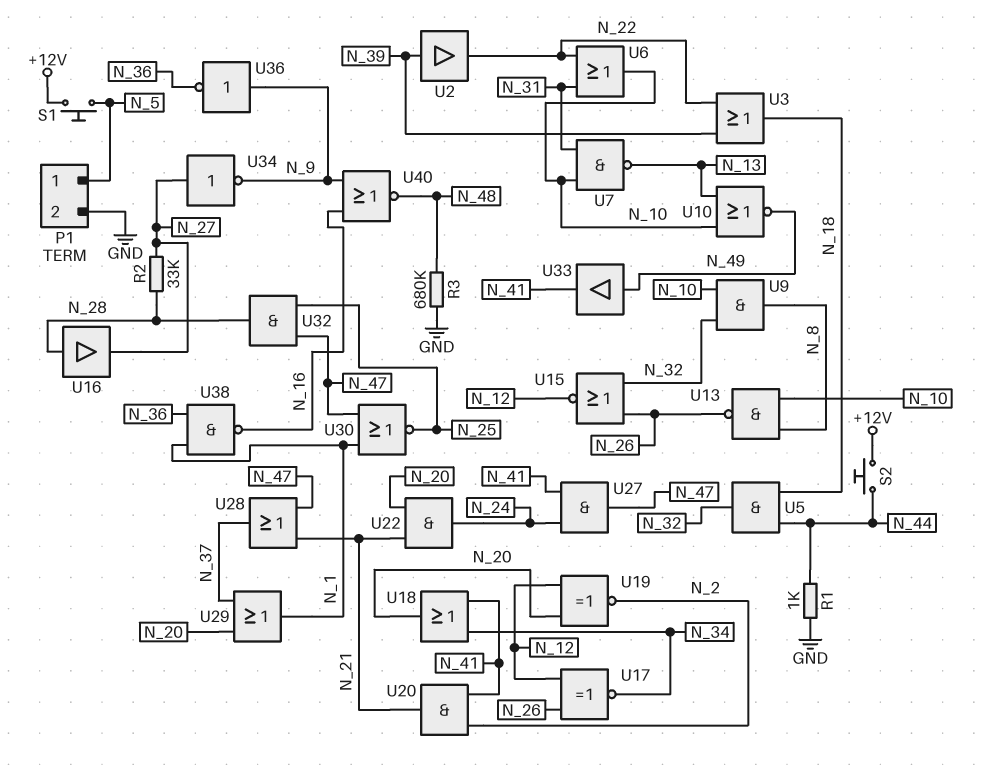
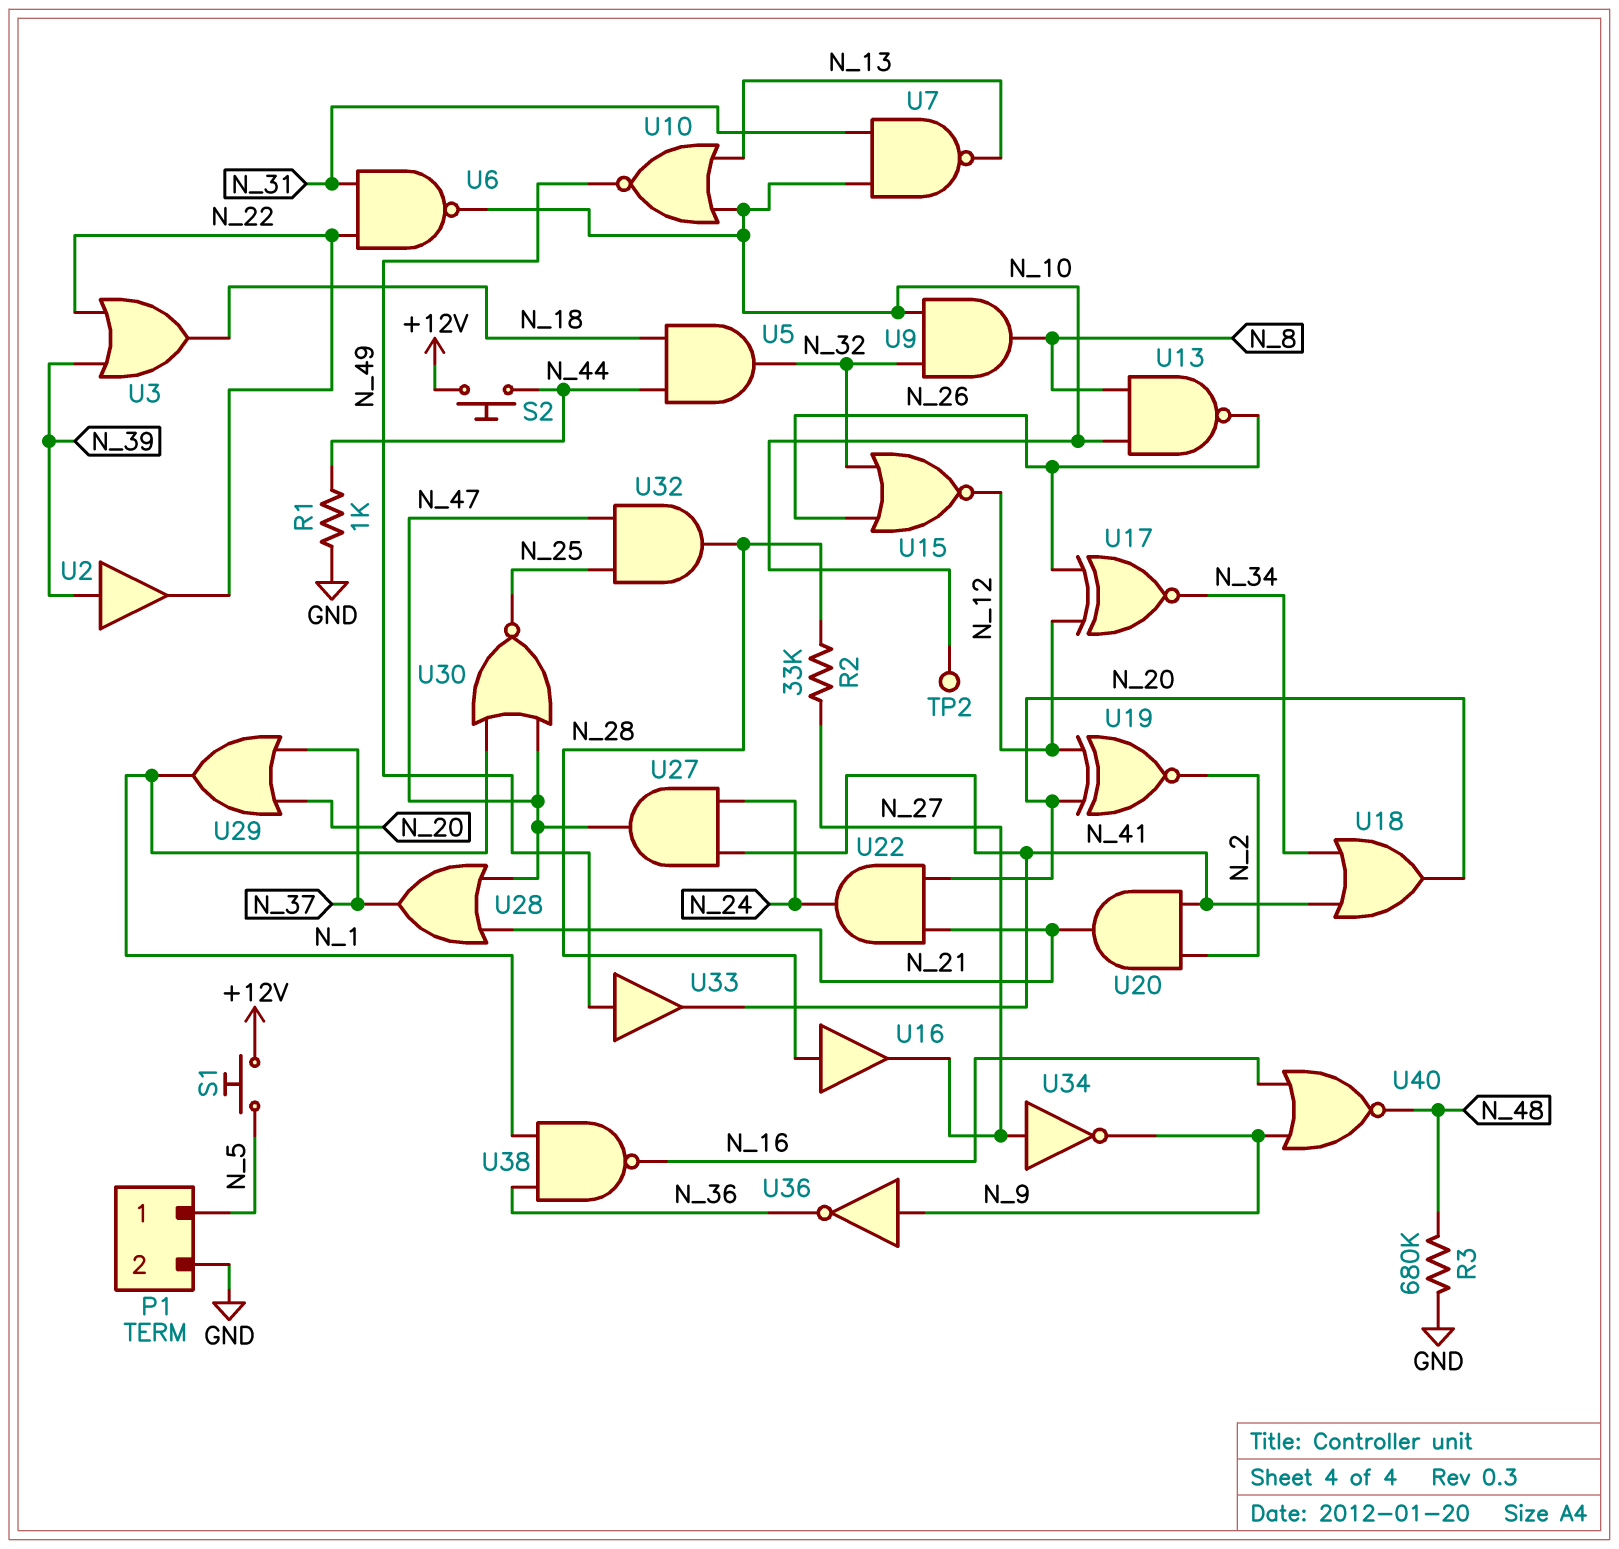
TP2: none -> test point (N_10)
U6: OR (in N_22, in N_31, out N_10) -> NAND (in N_22, in N_31, out N_10)

